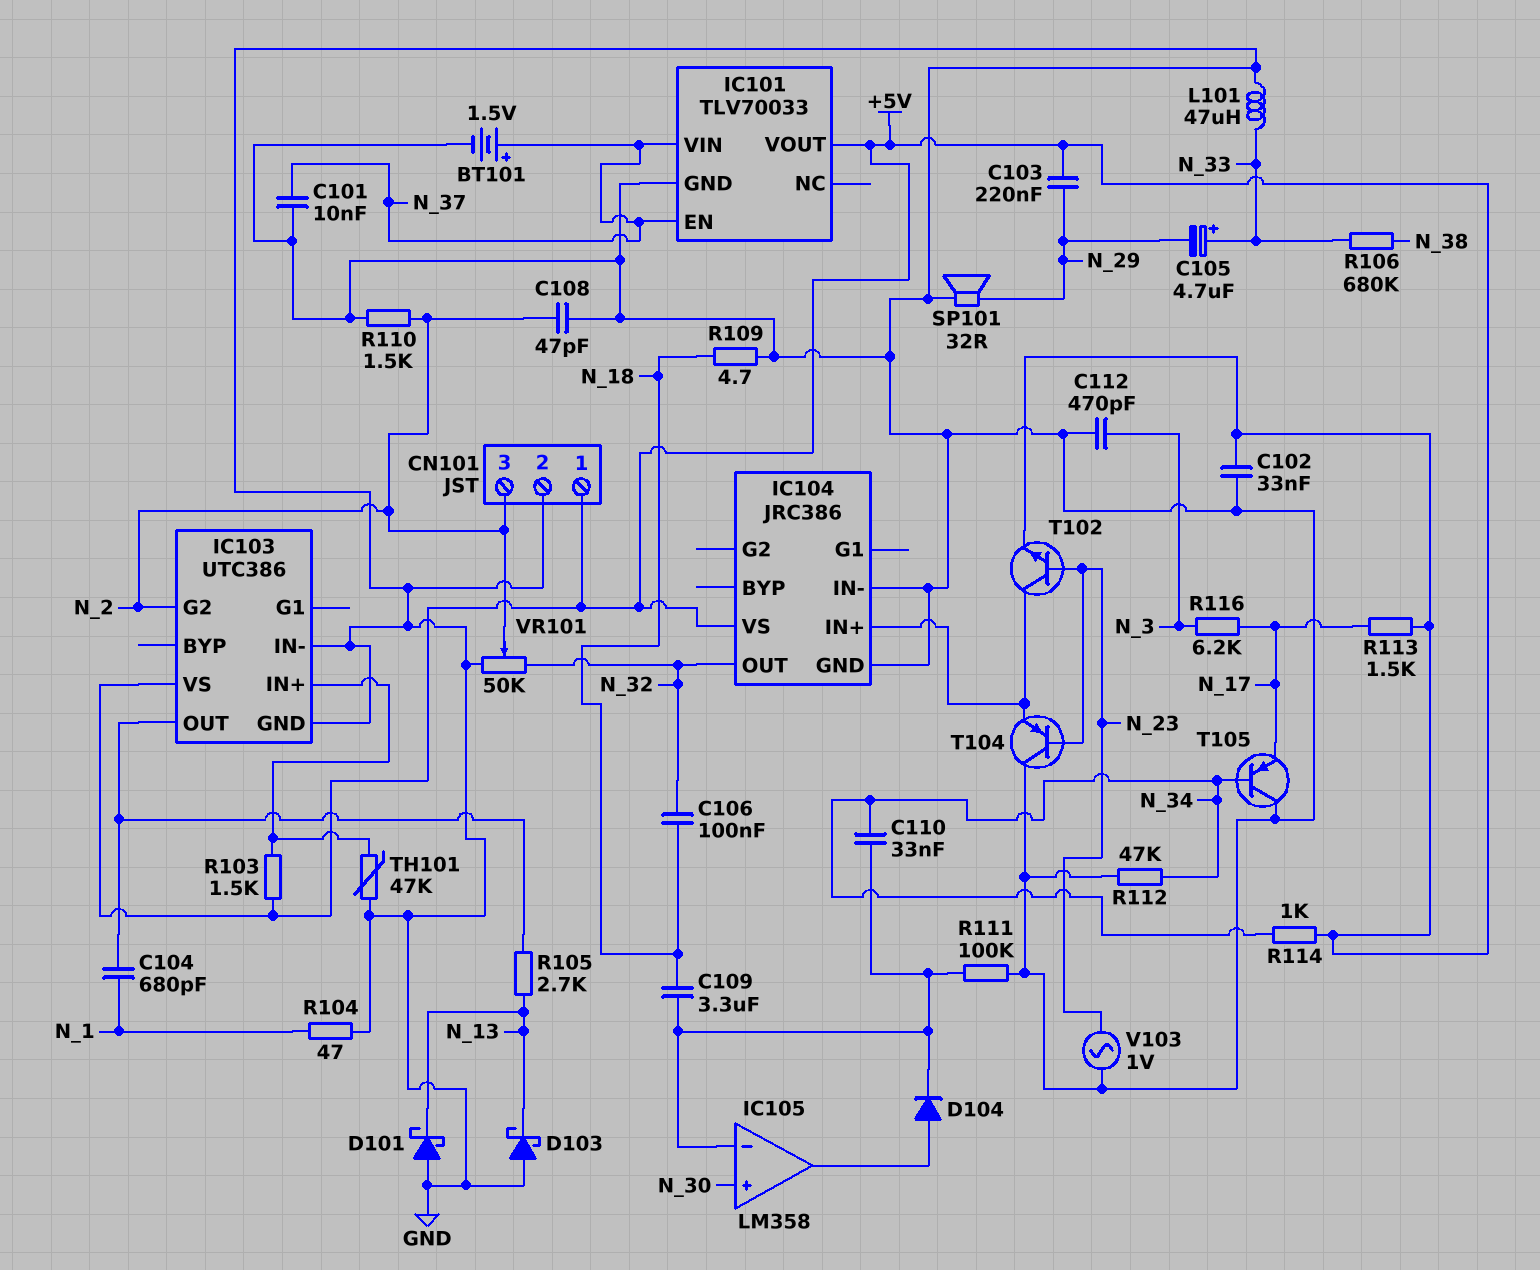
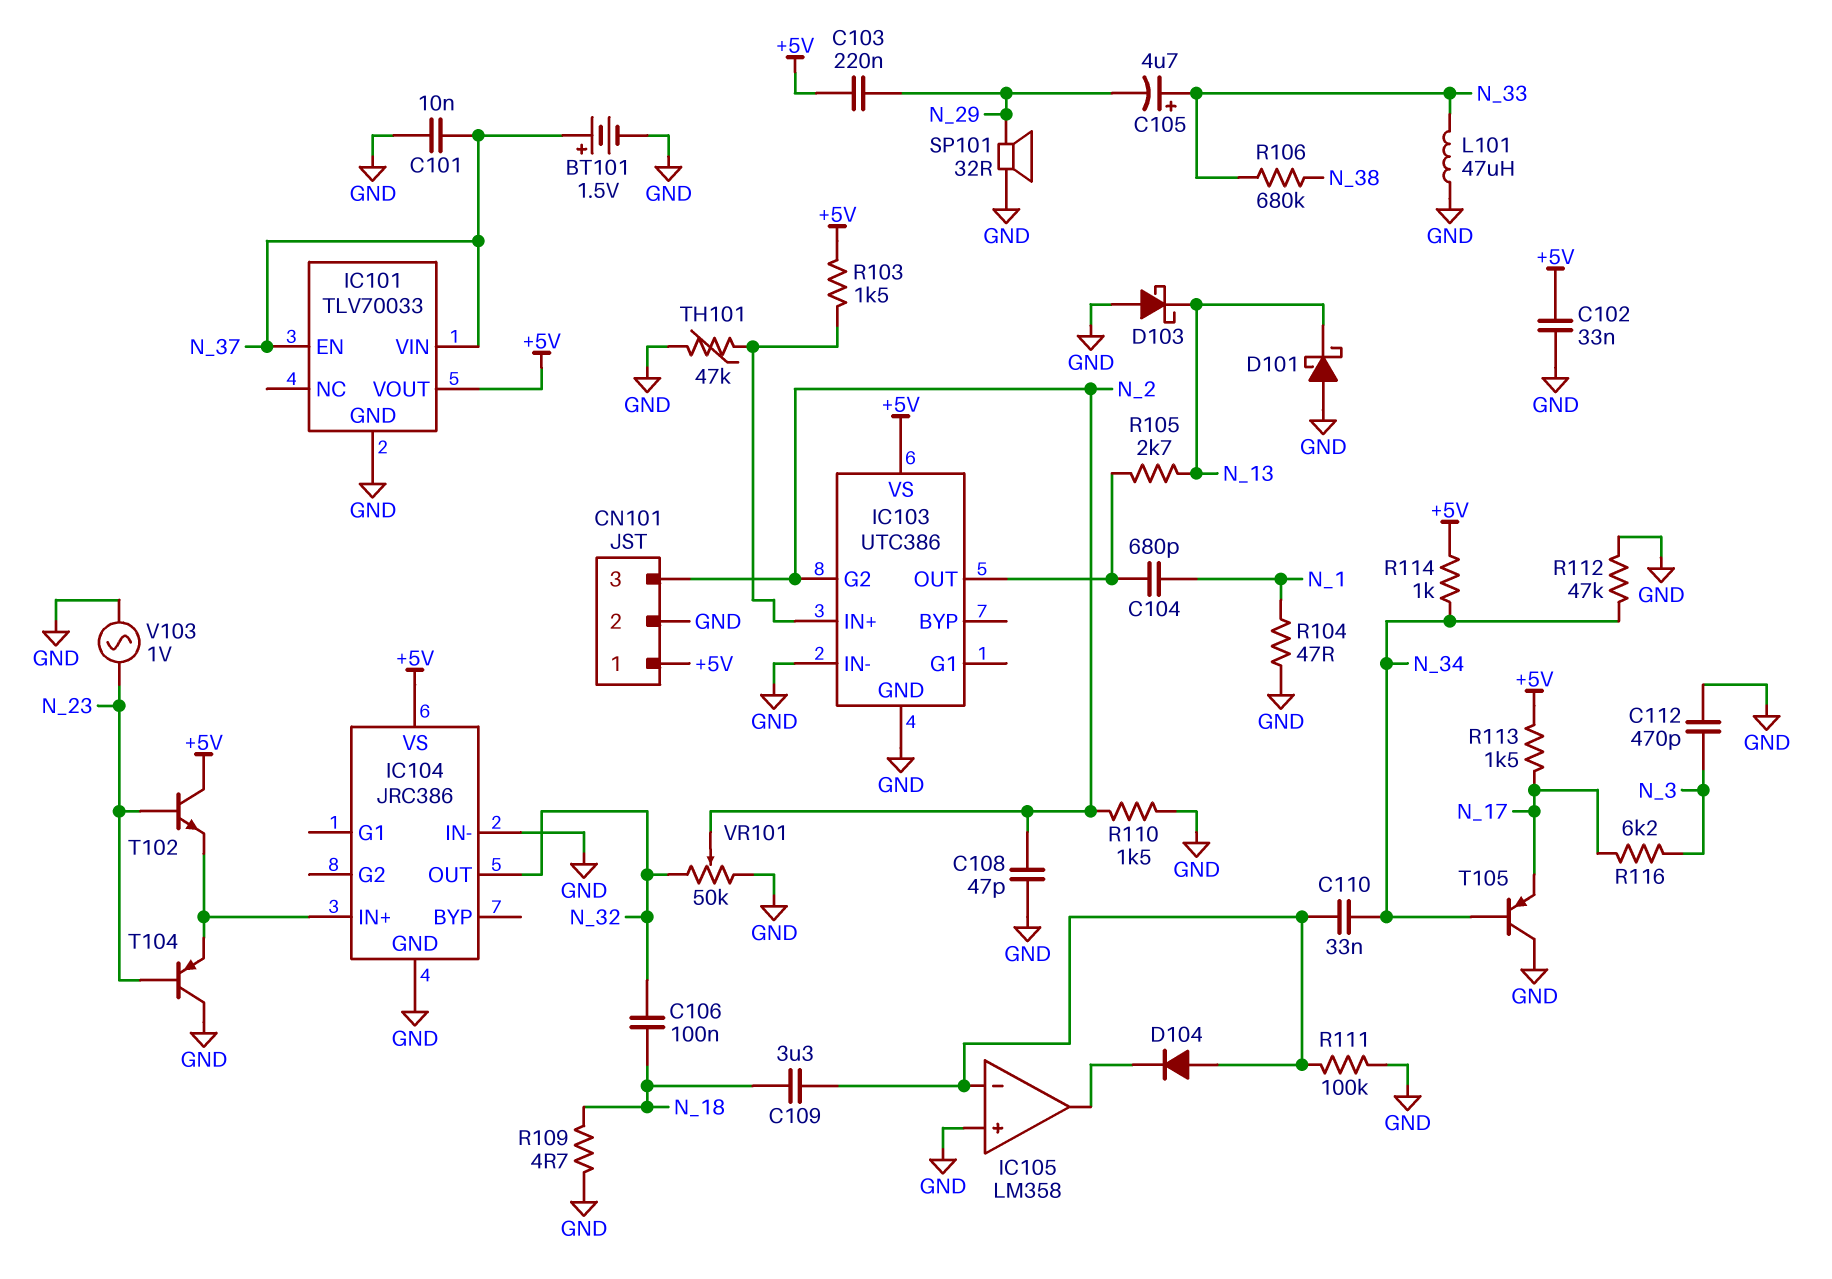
D104: diode (A IC105/out, K IC105/in-) -> diode (A IC105/in-, K IC105/out)
IC105 pin in+: N_30 -> GND
T102: NPN (B N_23, C IC104/IN+, E +5V) -> NPN (B N_23, C +5V, E IC104/IN+)

